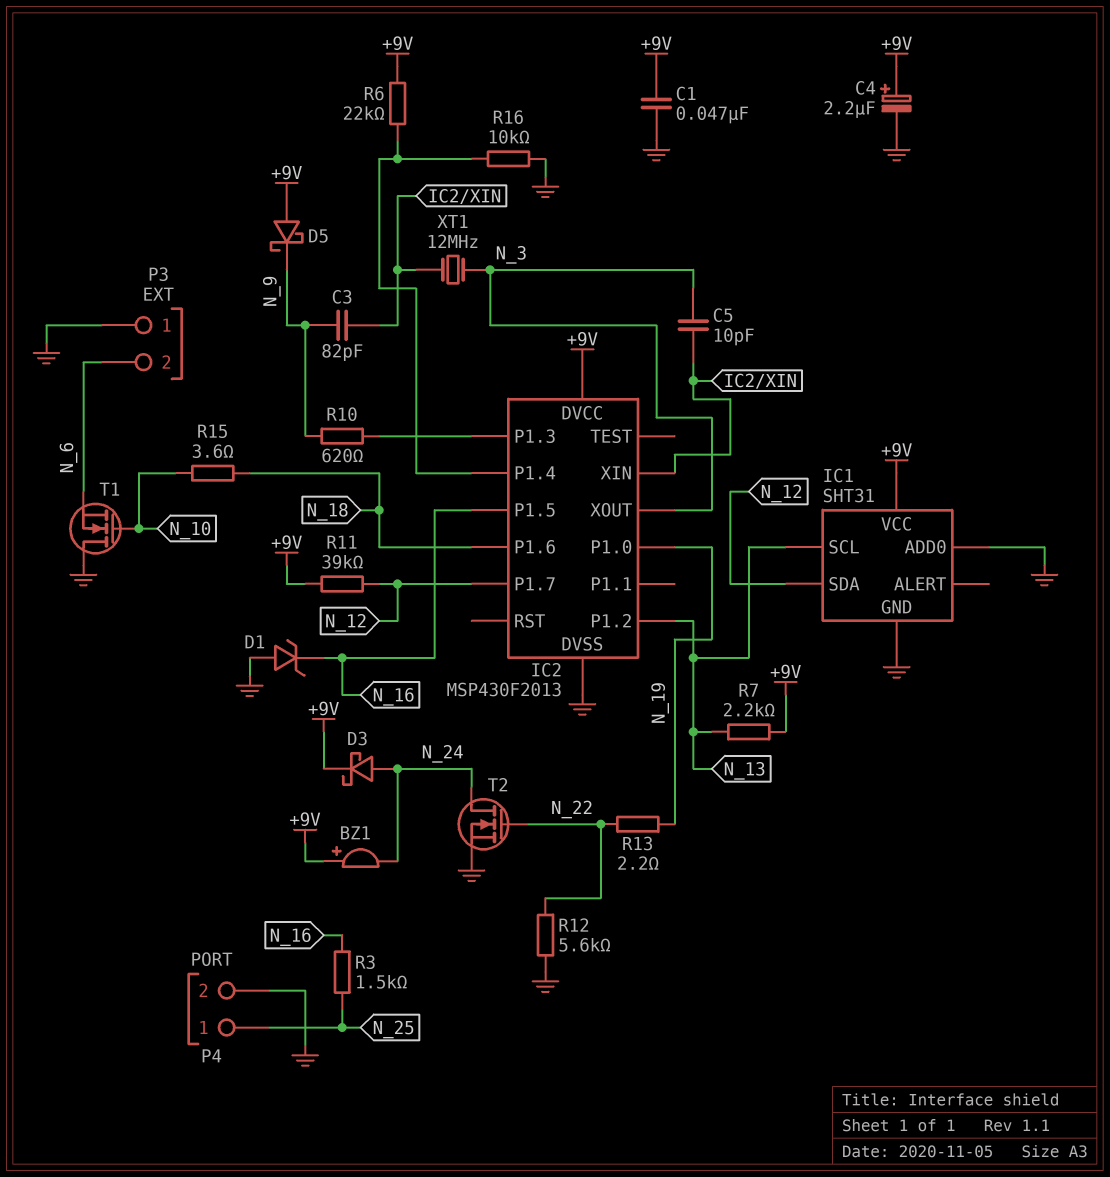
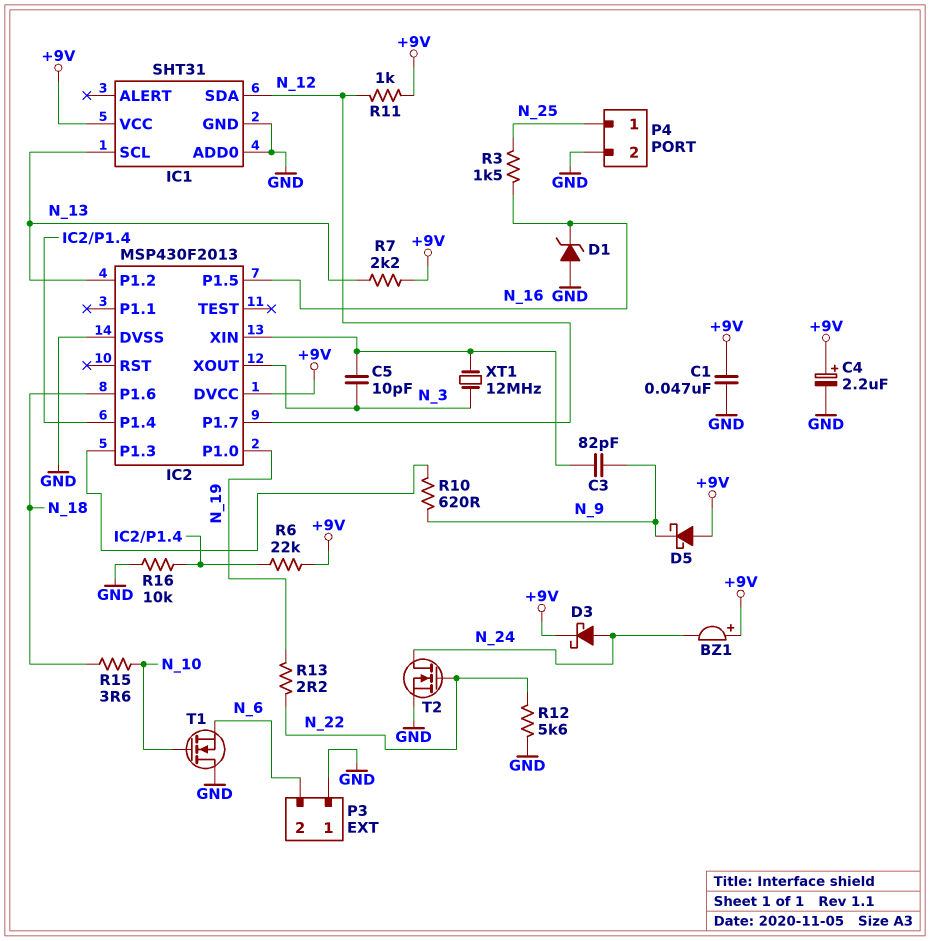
R11: 39k (+9V, N_12) -> 1k (+9V, N_12)

